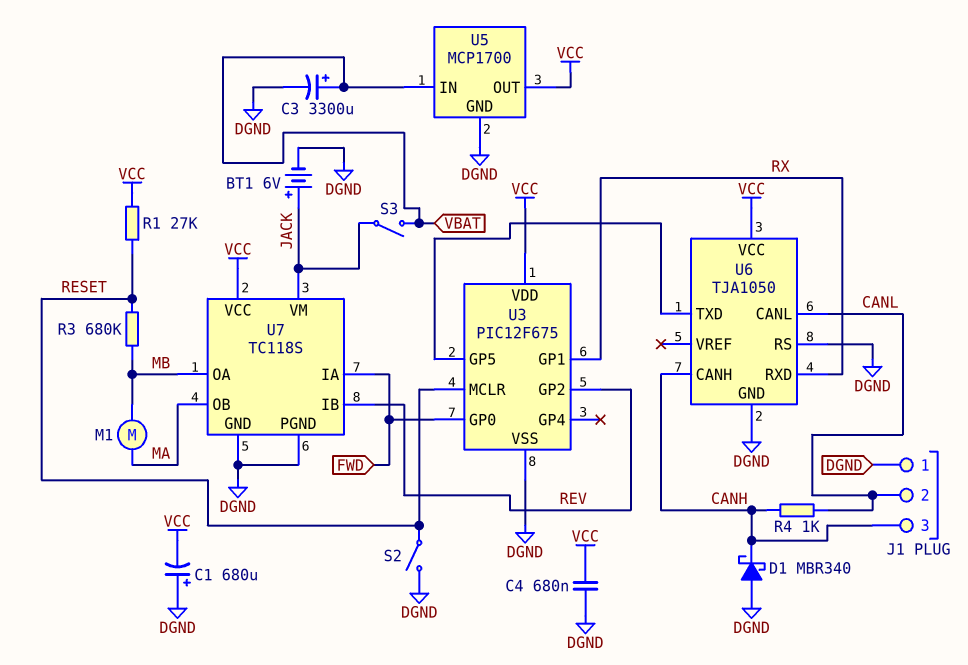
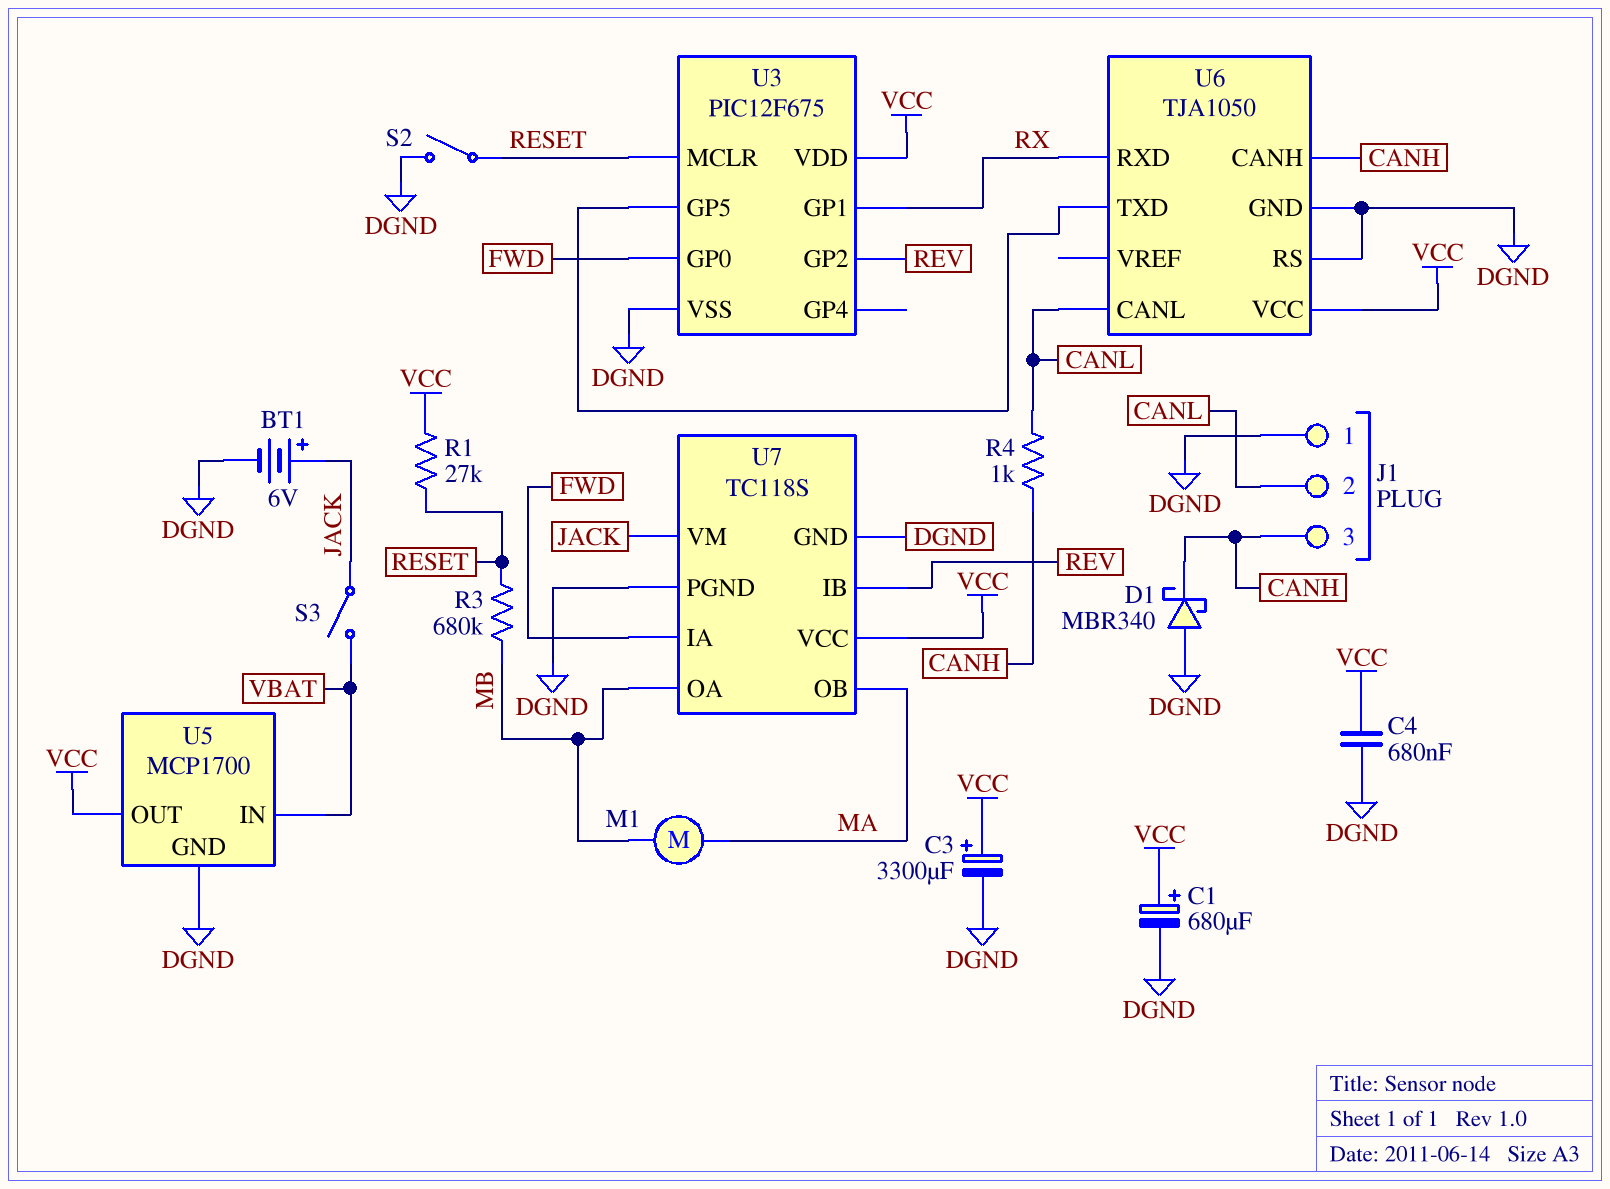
C1: 680uF (plus DGND, minus VCC) -> 680uF (plus VCC, minus DGND)
C3: 3300uF (plus VBAT, minus DGND) -> 3300uF (plus VCC, minus DGND)

